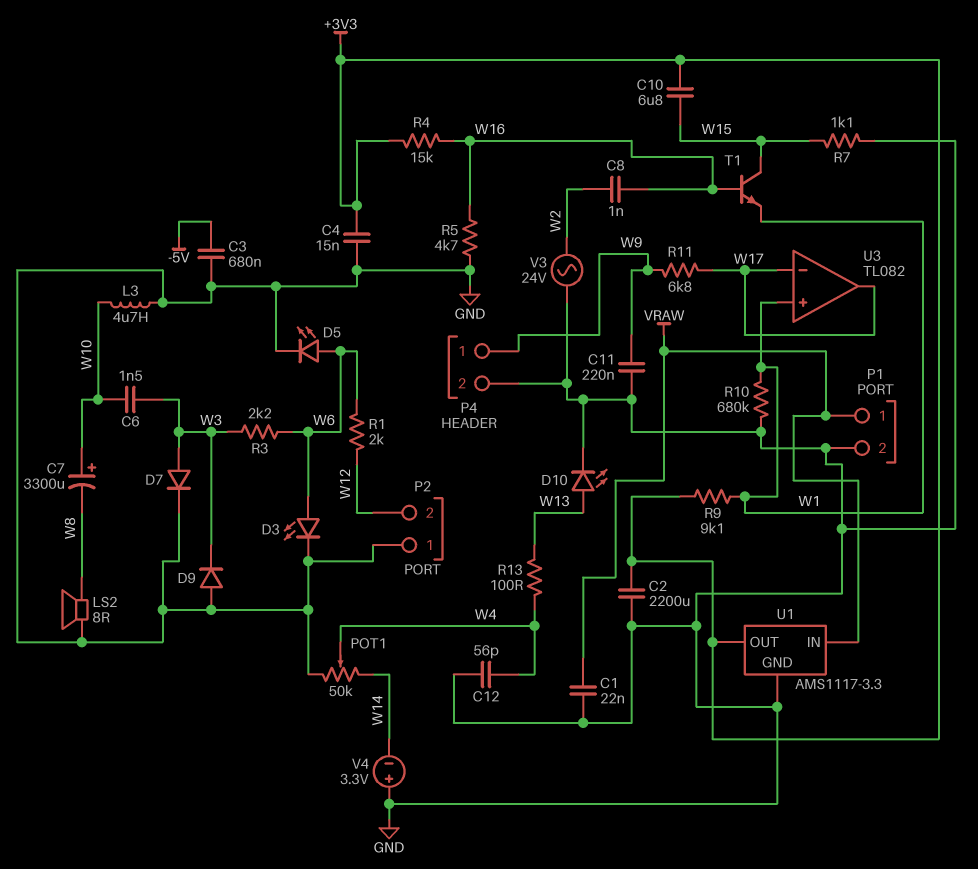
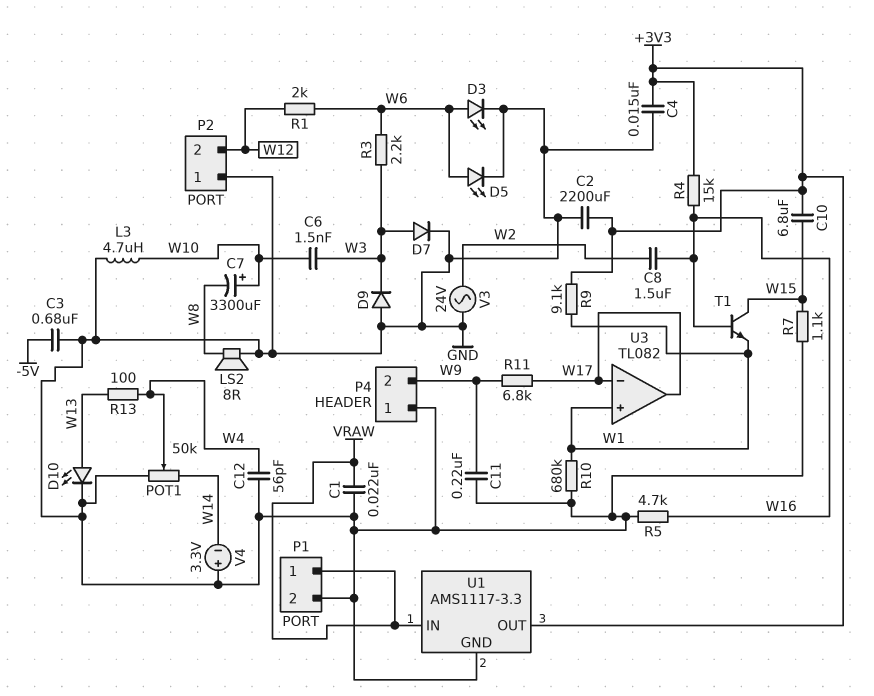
C8: 1nF (W2, W16) -> 1.5uF (W2, W16)
P4 pin 1: W9 -> GND
P4 pin 2: GND -> W9

